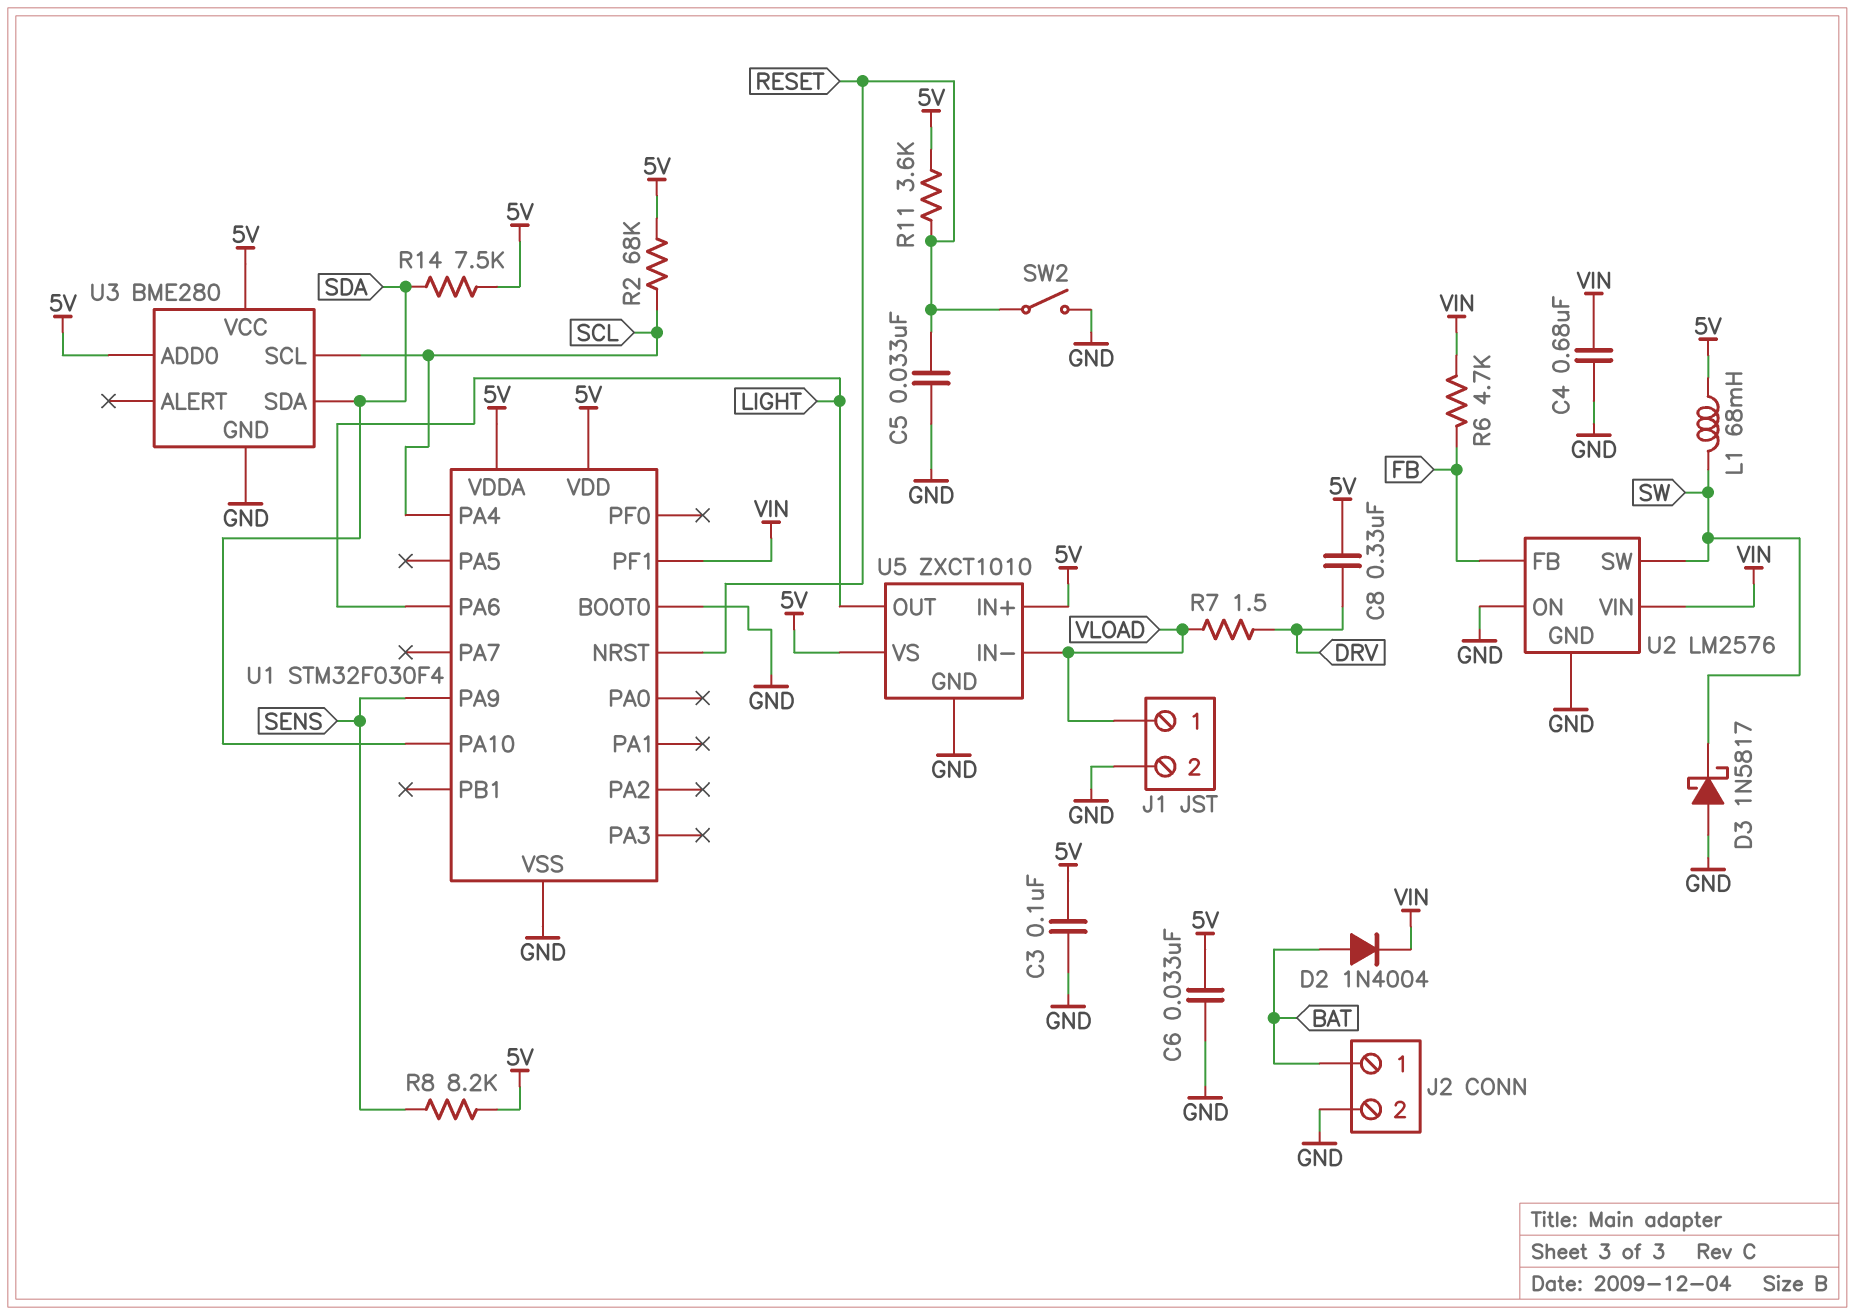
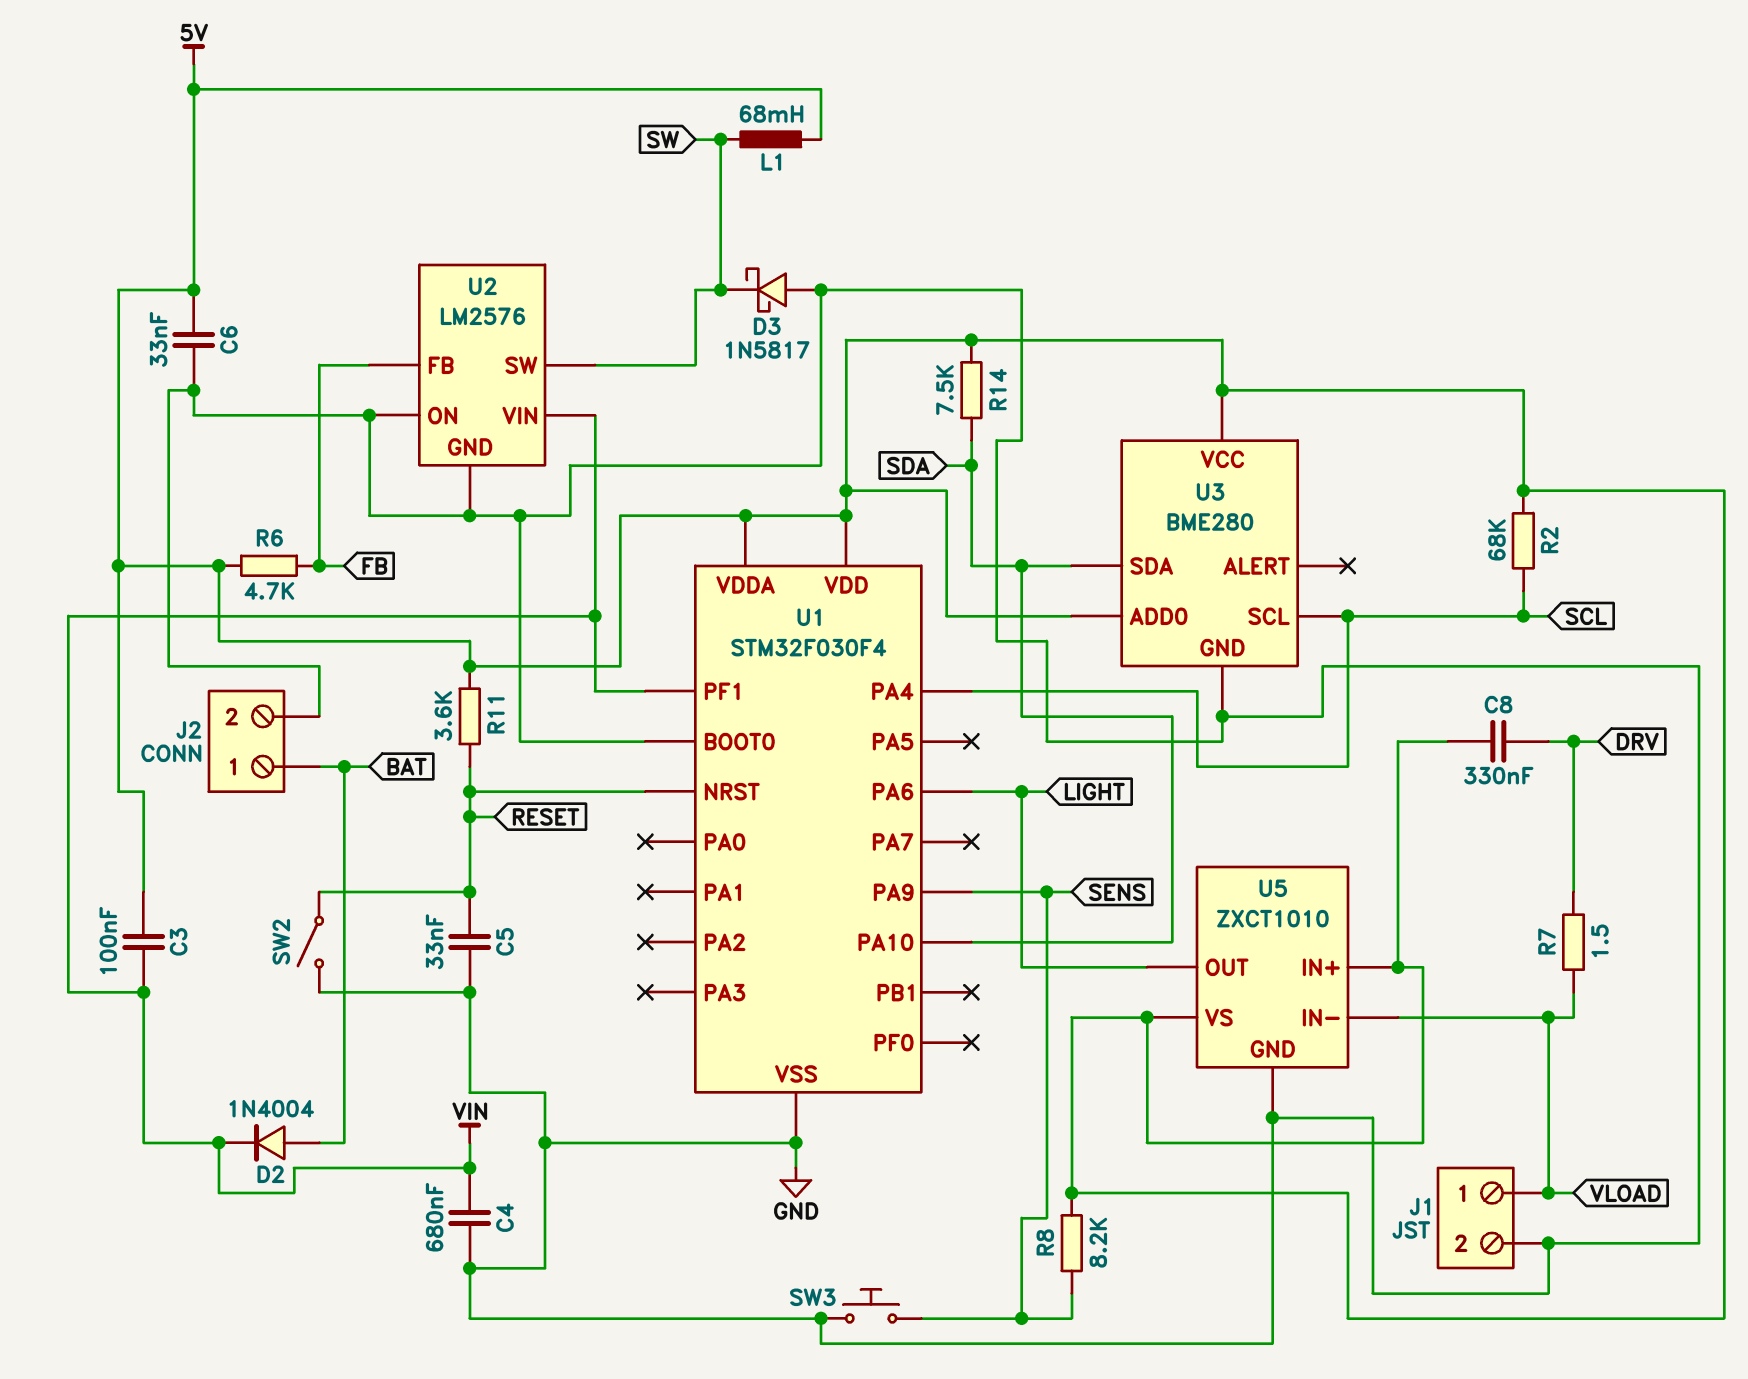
C3: 100nF (5V, GND) -> 100nF (5V, VIN)
R6: 4.7k (FB, VIN) -> 4.7k (5V, FB)
SW3: none -> button (GND, SENS)

